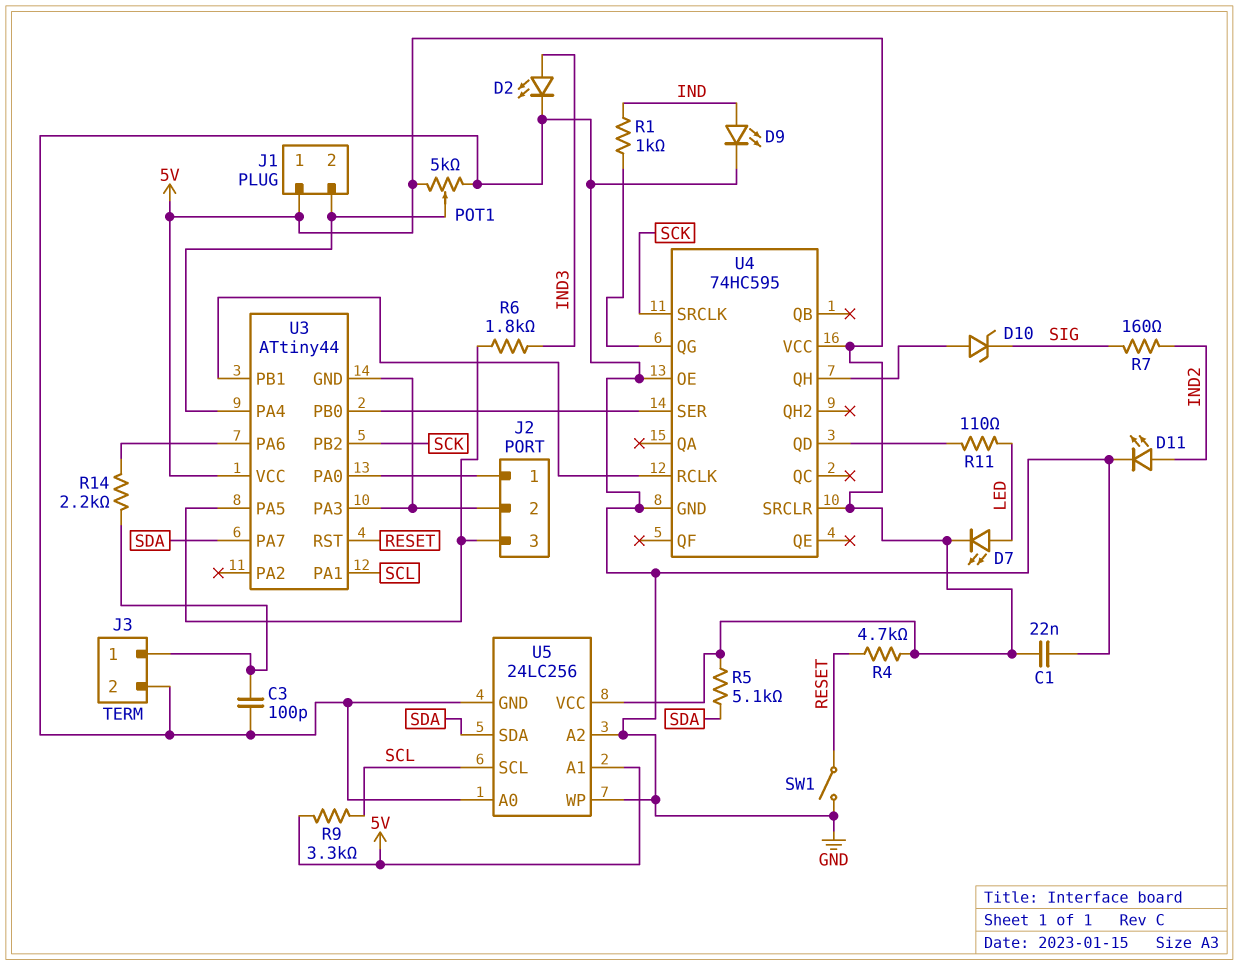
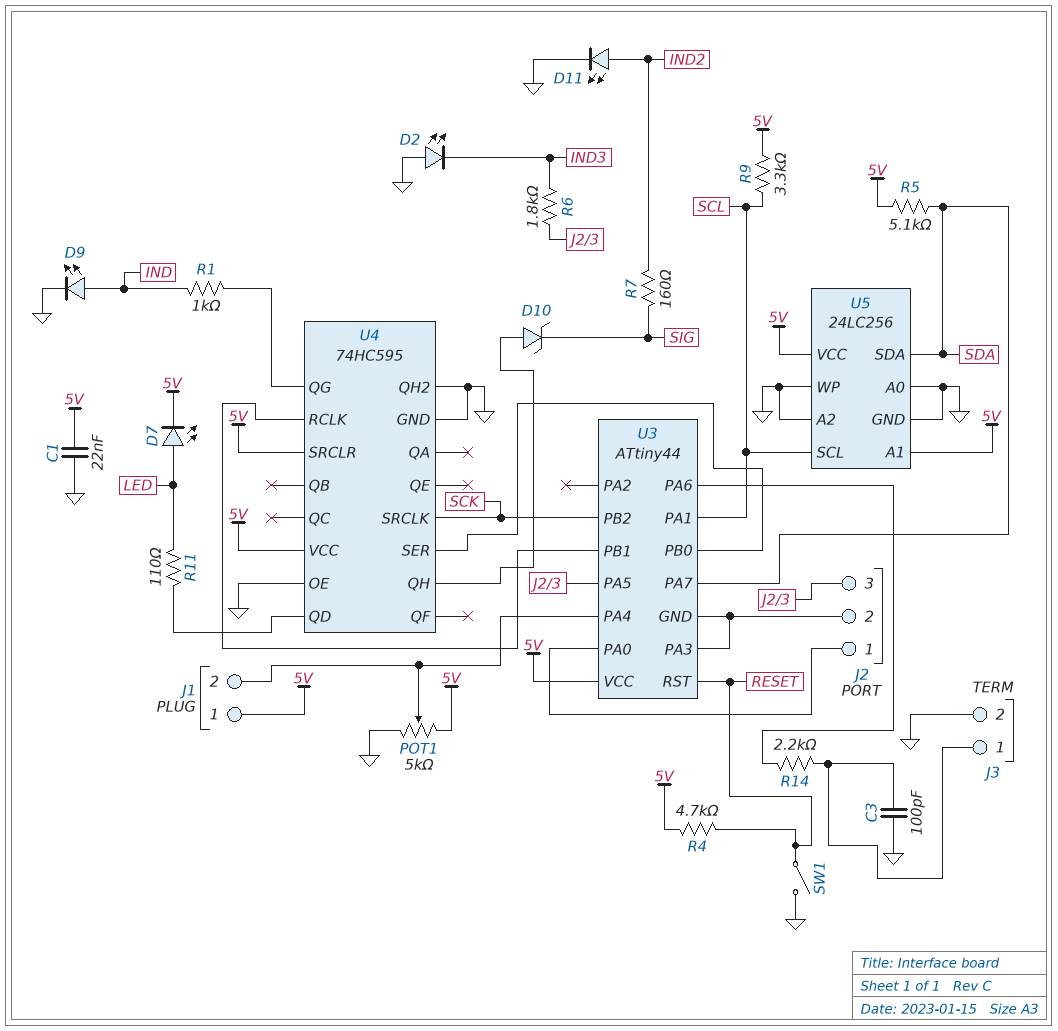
D2: LED (A IND3, K GND) -> LED (A GND, K IND3)
U4 pin QH2: none -> GND

